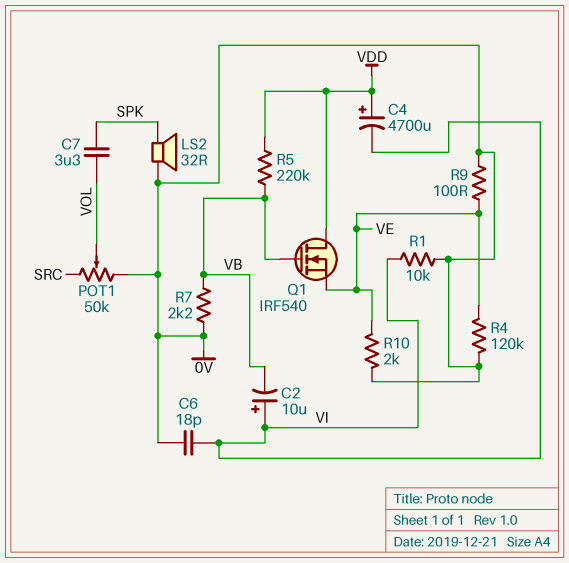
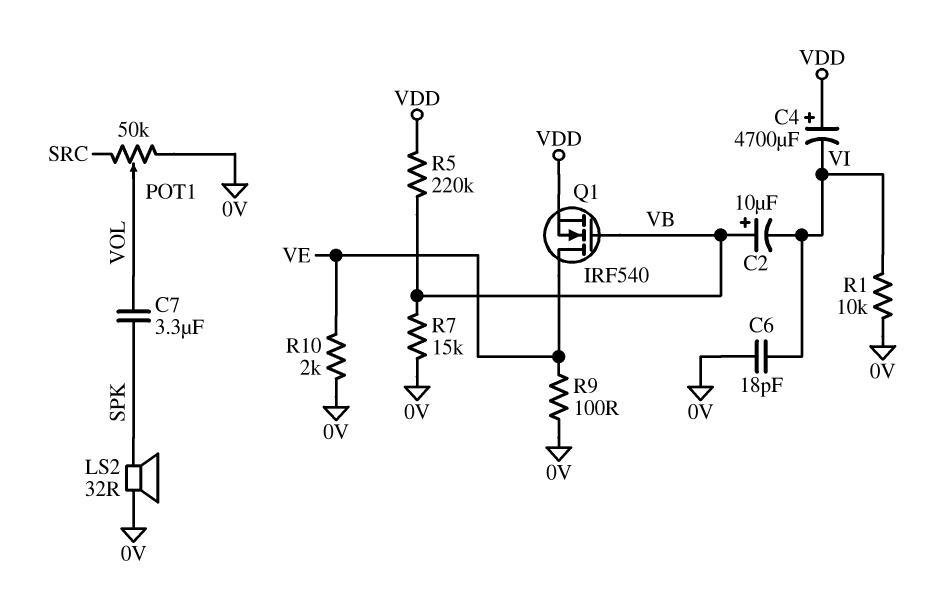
C2: 10uF (plus VI, minus VB) -> 10uF (plus VB, minus VI)
Q1: NMOS IRF540 (G VB, D VDD, S VE) -> NMOS IRF540 (G VB, D VE, S VDD)
R4: 120k (0V, VE) -> none
R7: 2.2k (0V, VB) -> 15k (0V, VB)

